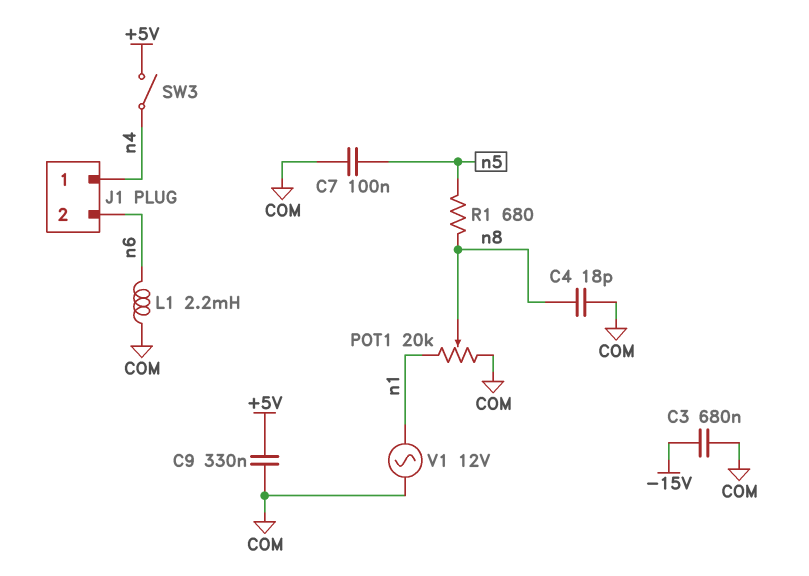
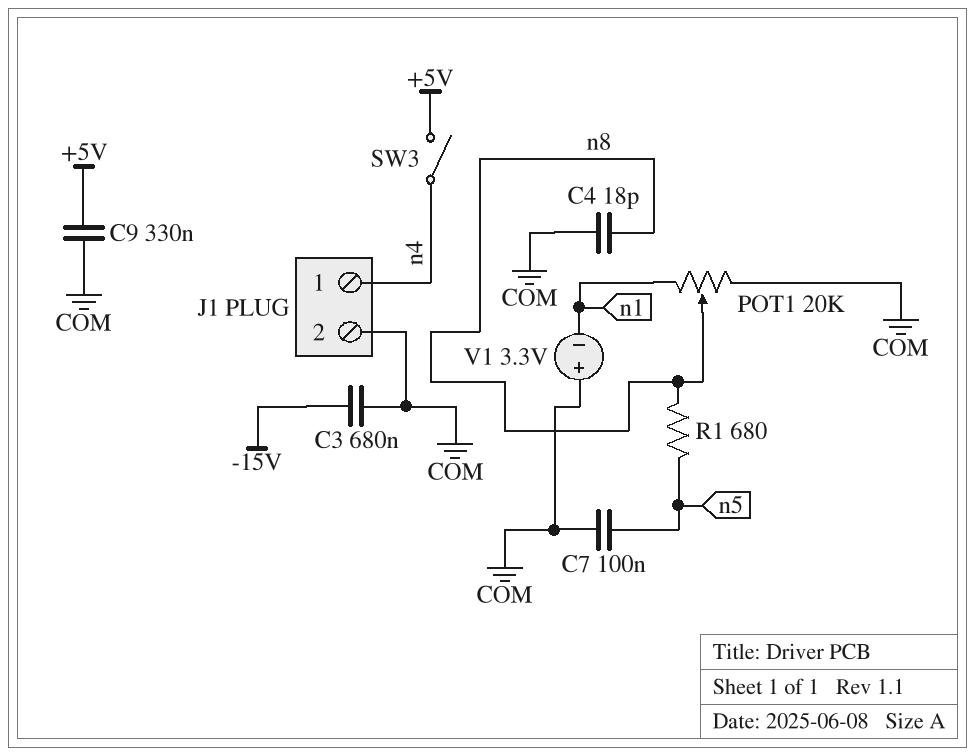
J1 pin 2: n6 -> COM
L1: 2.2mH (COM, n6) -> none
V1: AC 12V (COM, n1) -> 3.3V (plus COM, minus n1)

